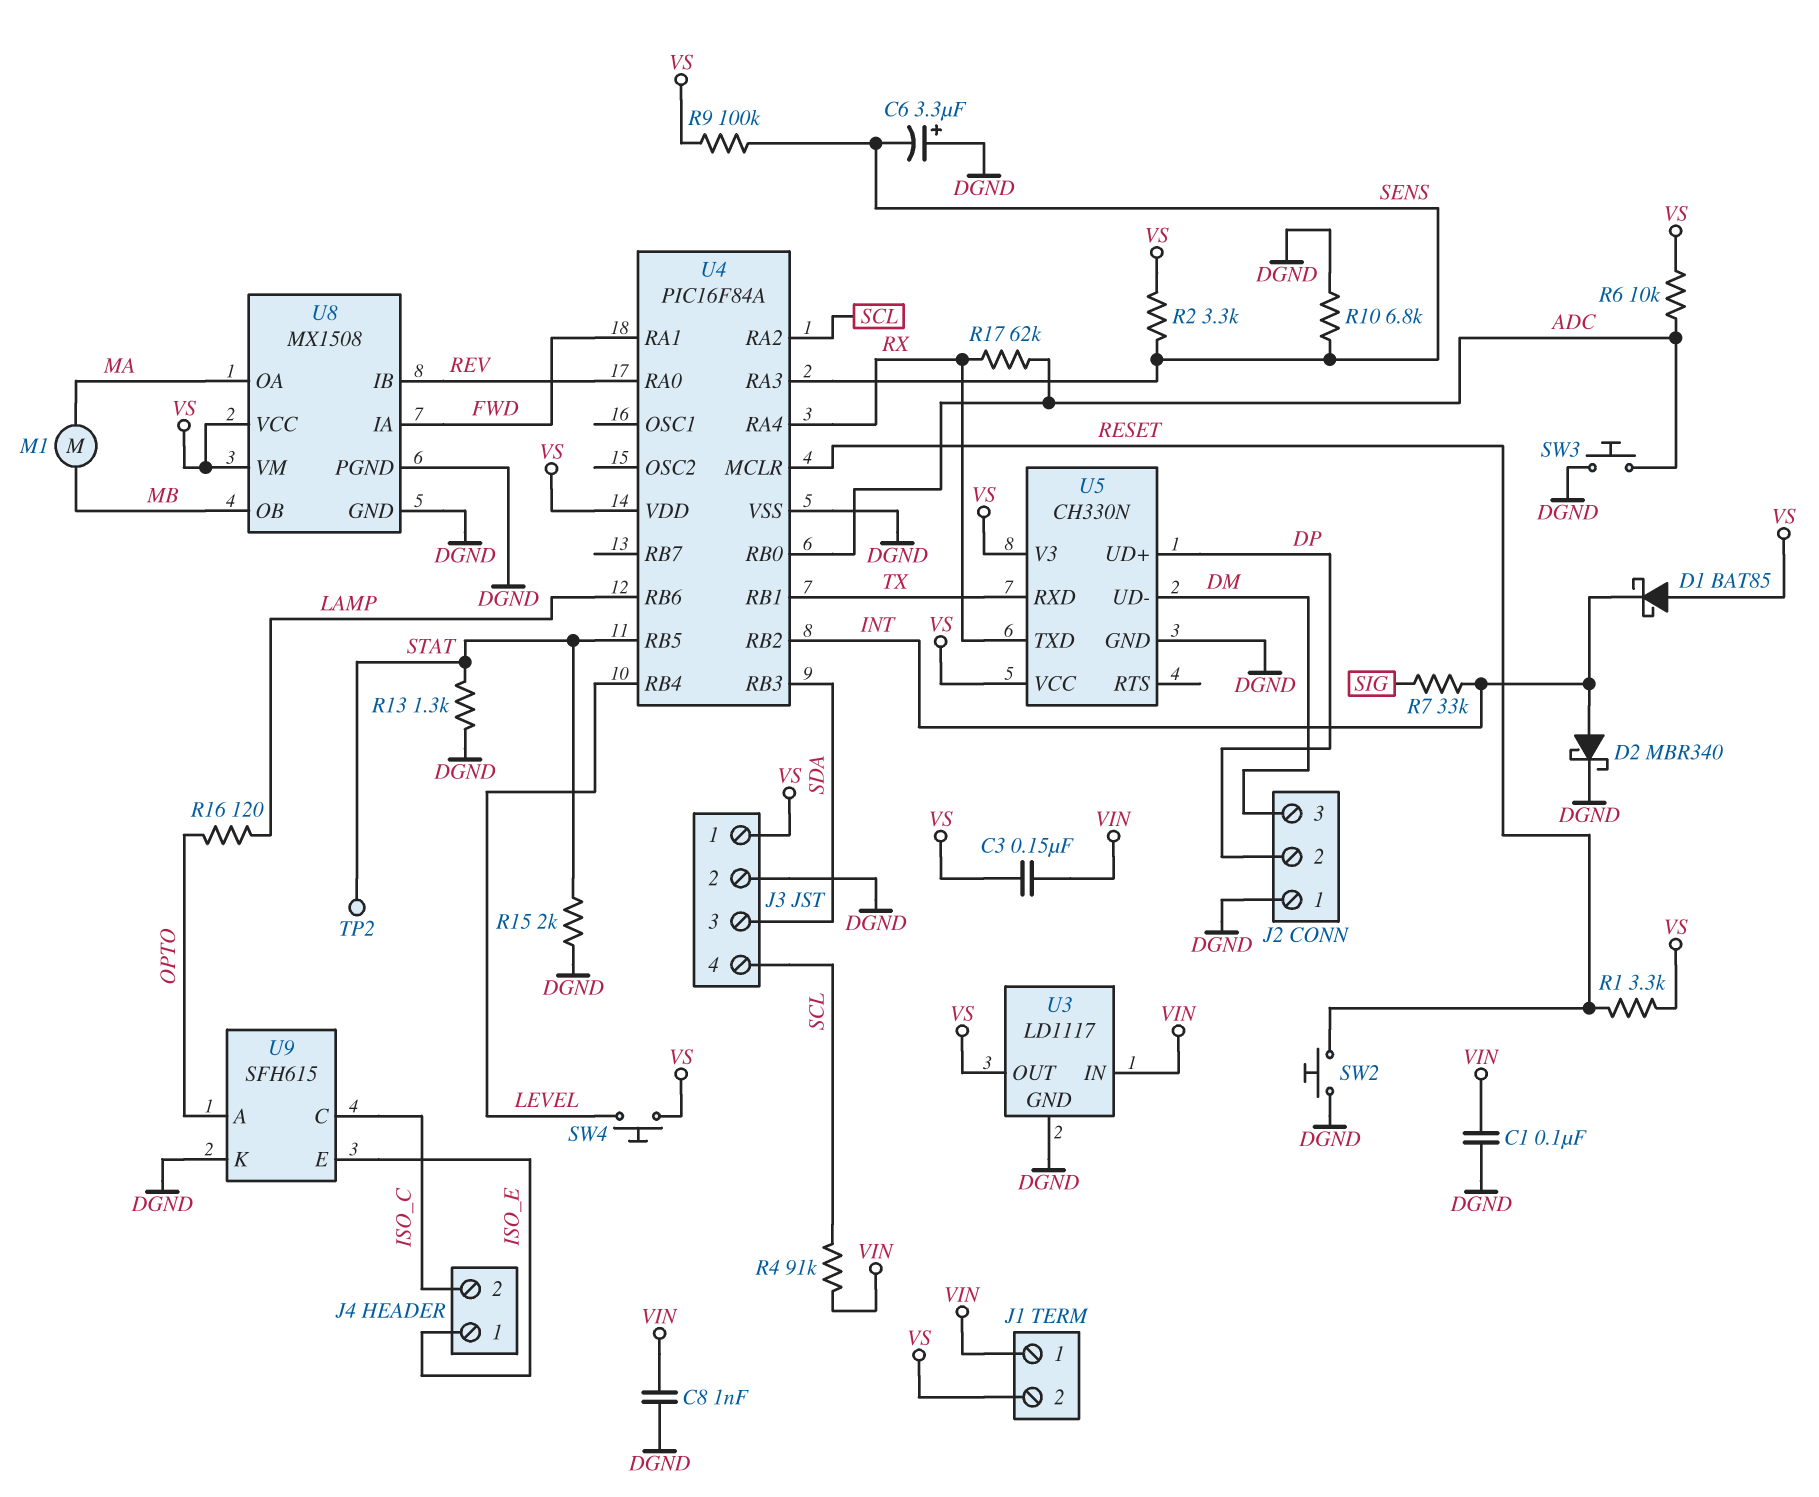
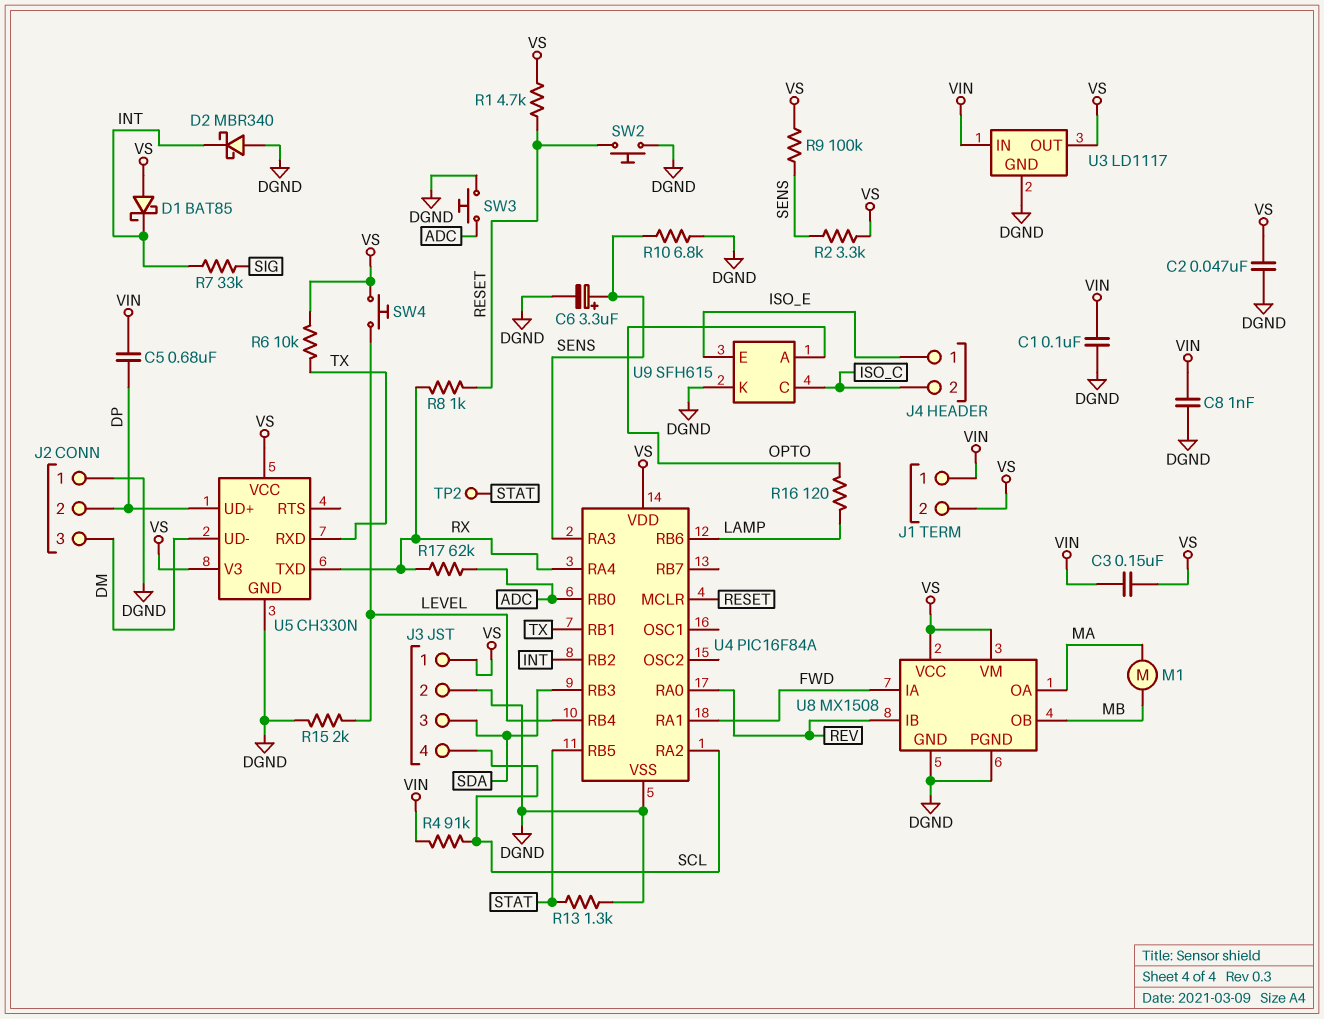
C2: none -> 47nF (DGND, VS)
C5: none -> 680nF (DP, VIN)
C6: 3.3uF (plus DGND, minus SENS) -> 3.3uF (plus SENS, minus DGND)
D2: schottky MBR340 (A INT, K DGND) -> schottky MBR340 (A DGND, K INT)
R1: 3.3k (RESET, VS) -> 4.7k (RESET, VS)
R6: 10k (ADC, VS) -> 10k (TX, VS)
R8: none -> 1k (RESET, RX)
R15: 2k (DGND, STAT) -> 2k (DGND, LEVEL)

